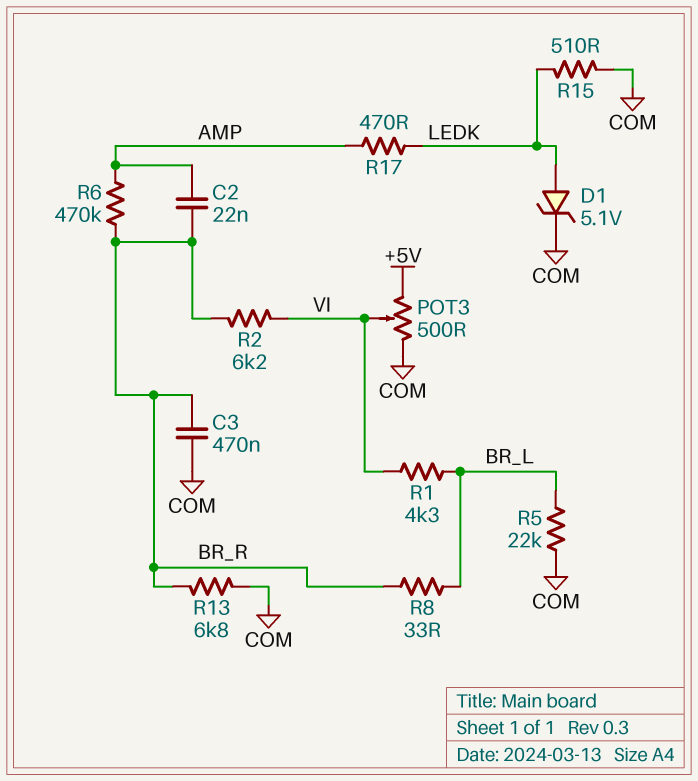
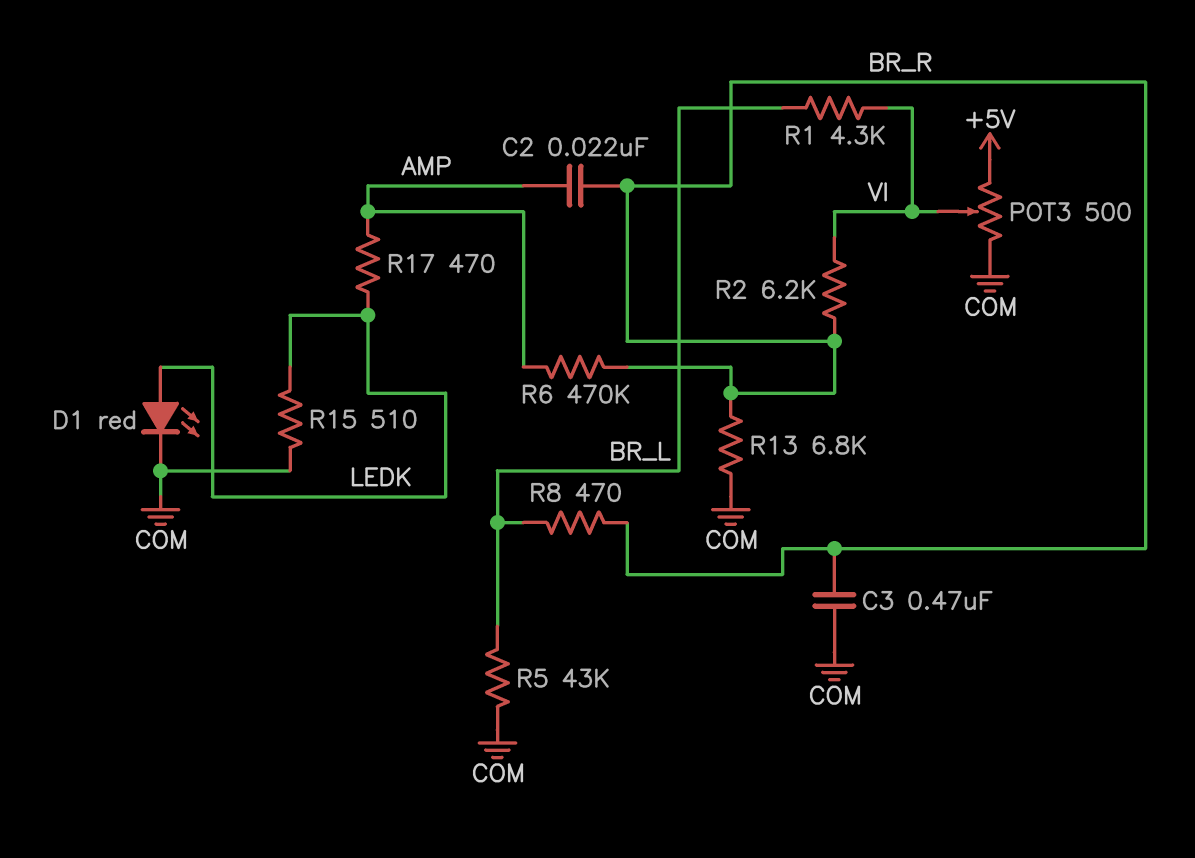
D1: zener 5.1V (A LEDK, K COM) -> LED red (A LEDK, K COM)
R5: 22k (BR_L, COM) -> 43k (BR_L, COM)
R8: 33 (BR_L, BR_R) -> 470 (BR_L, BR_R)

